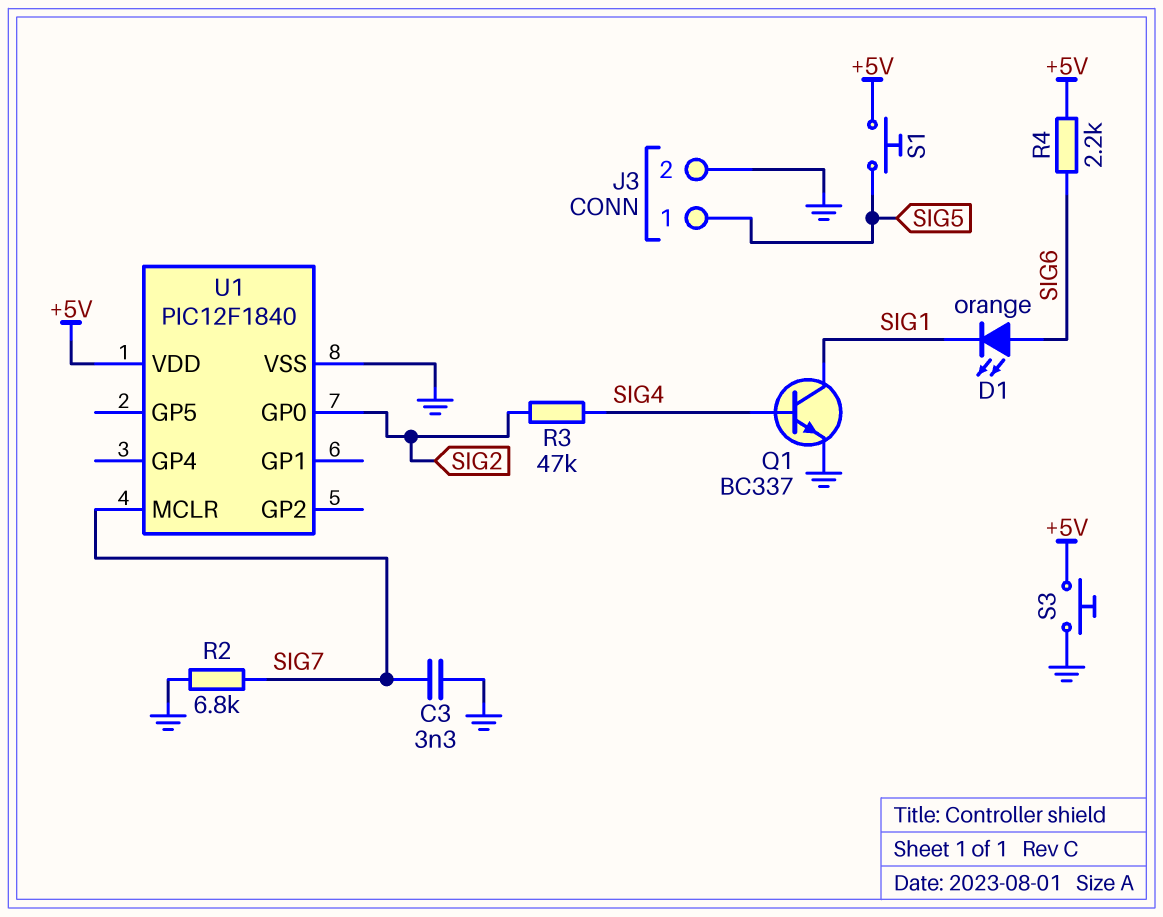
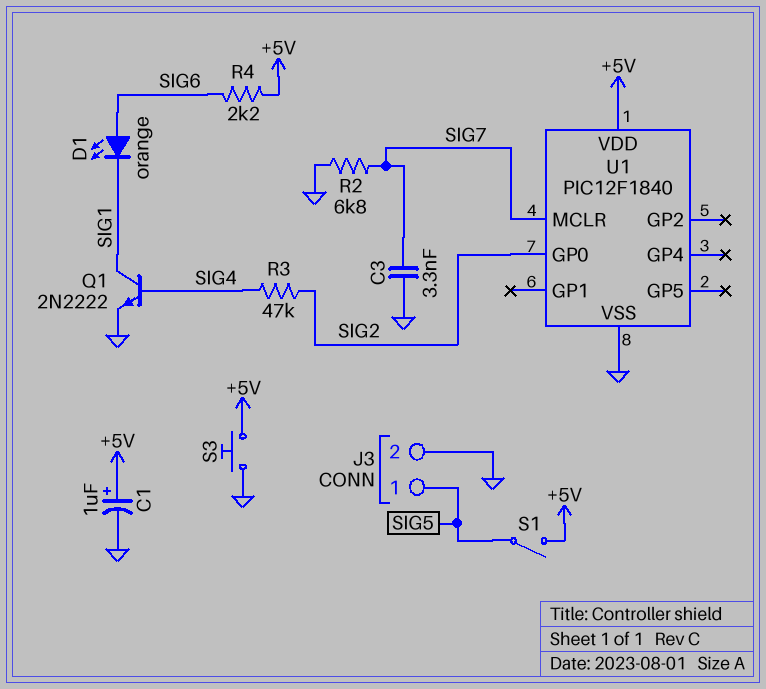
C1: none -> 1uF (plus +5V, minus GND)
Q1: NPN BC337 (B SIG4, C SIG1, E GND) -> NPN 2N2222 (B SIG4, C SIG1, E GND)
S1: button (+5V, SIG5) -> switch (+5V, SIG5)

